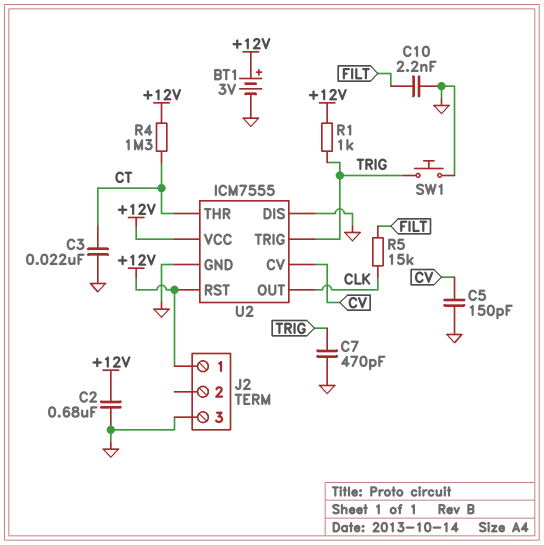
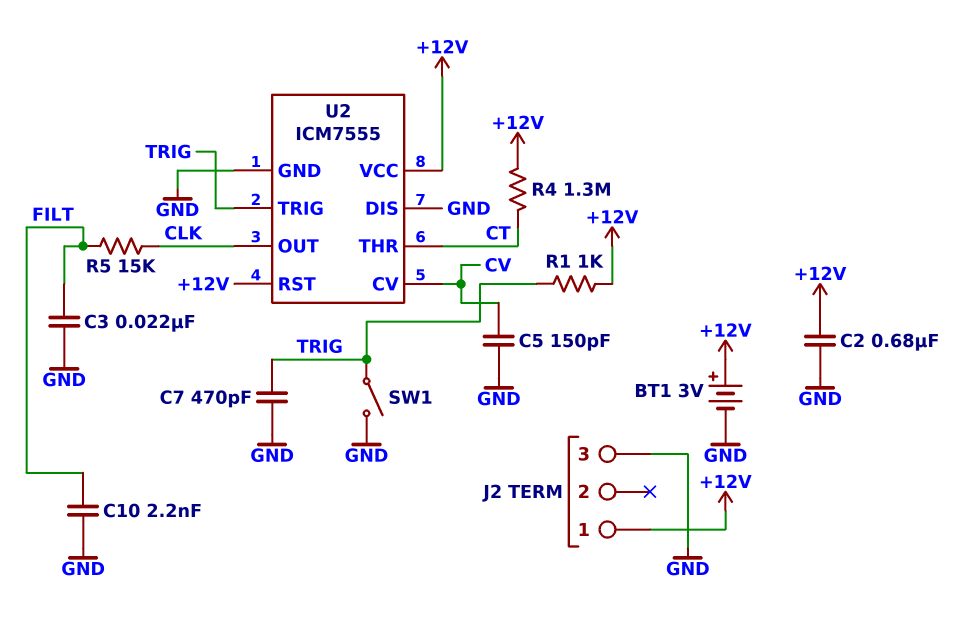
C3: 22nF (CT, GND) -> 22nF (FILT, GND)
SW1: button (GND, TRIG) -> switch (GND, TRIG)

